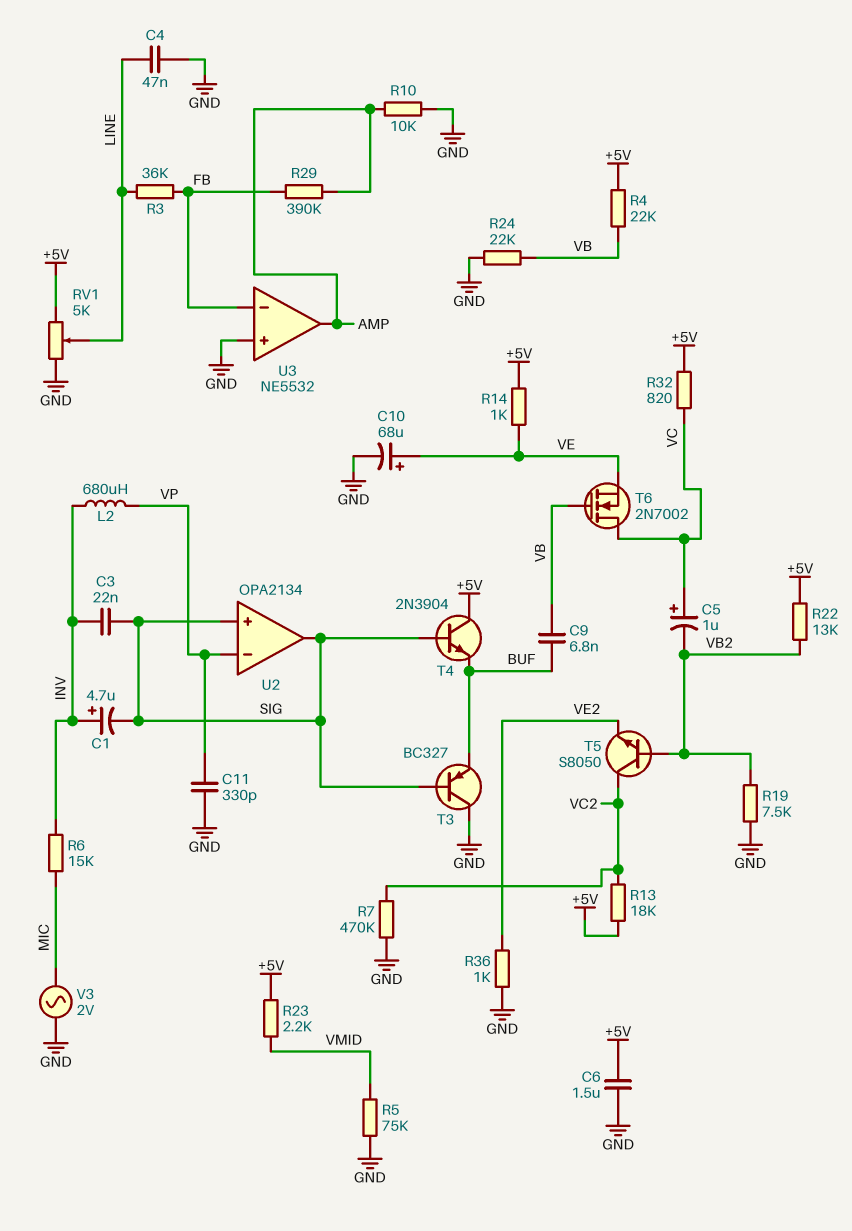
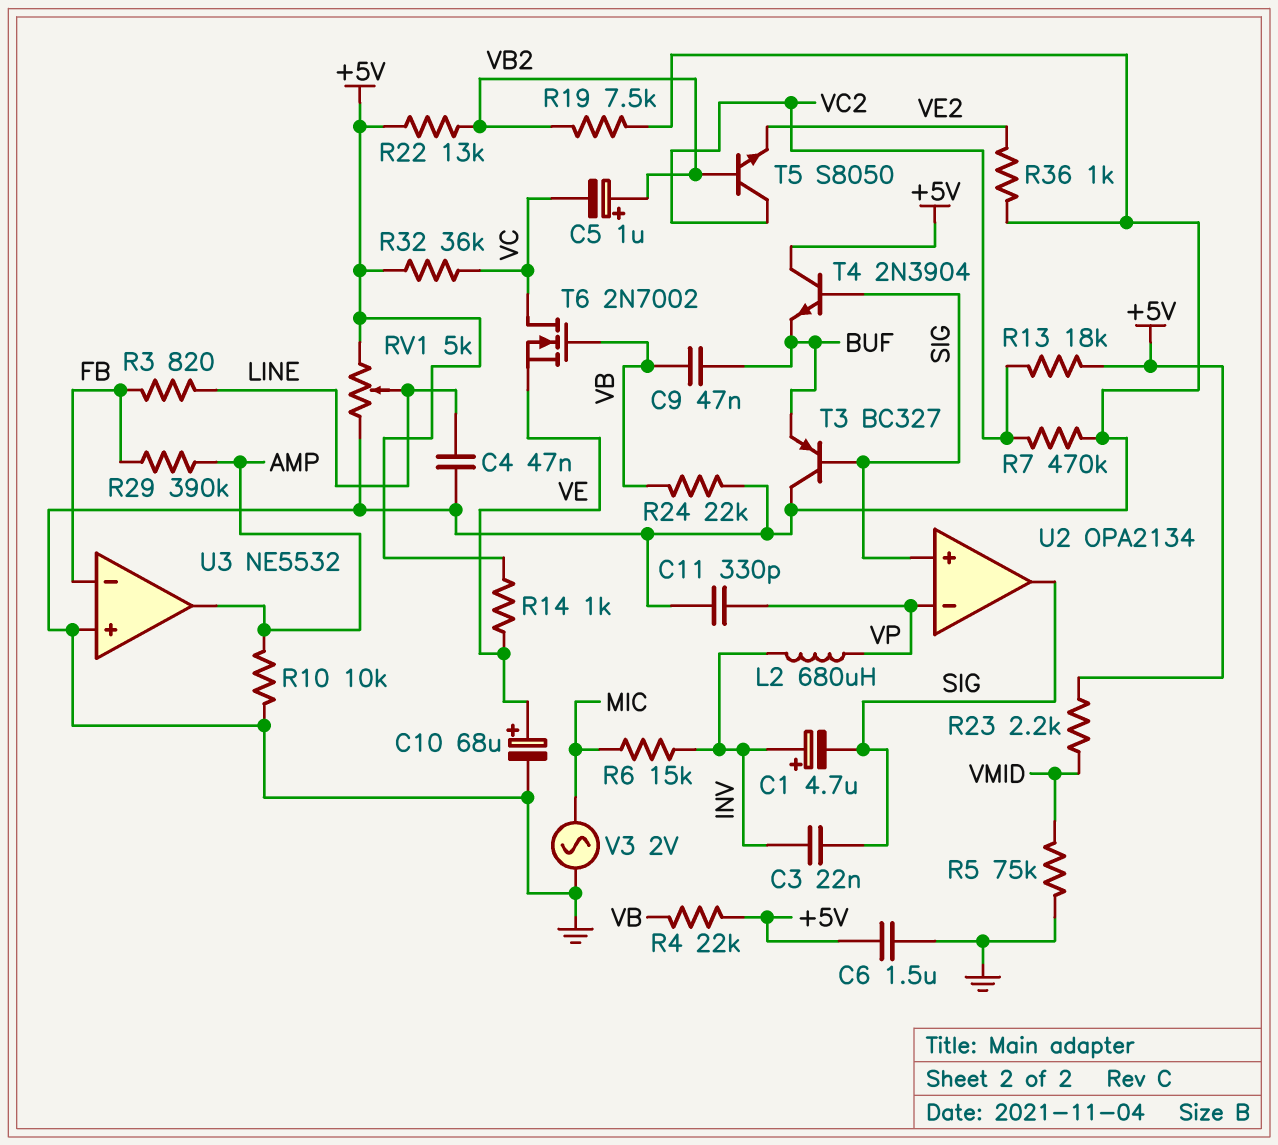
C5: 1uF (plus VC, minus VB2) -> 1uF (plus VB2, minus VC)
C9: 6.8nF (BUF, VB) -> 47nF (BUF, VB)
R3: 36k (FB, LINE) -> 820 (FB, LINE)
R32: 820 (+5V, VC) -> 36k (+5V, VC)

